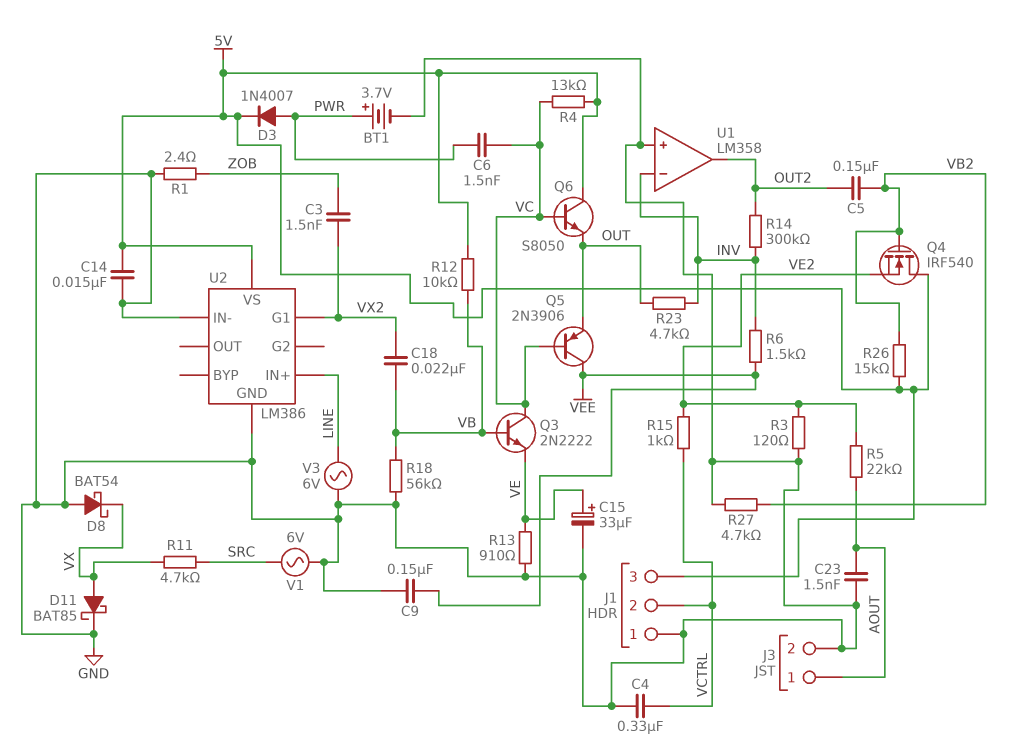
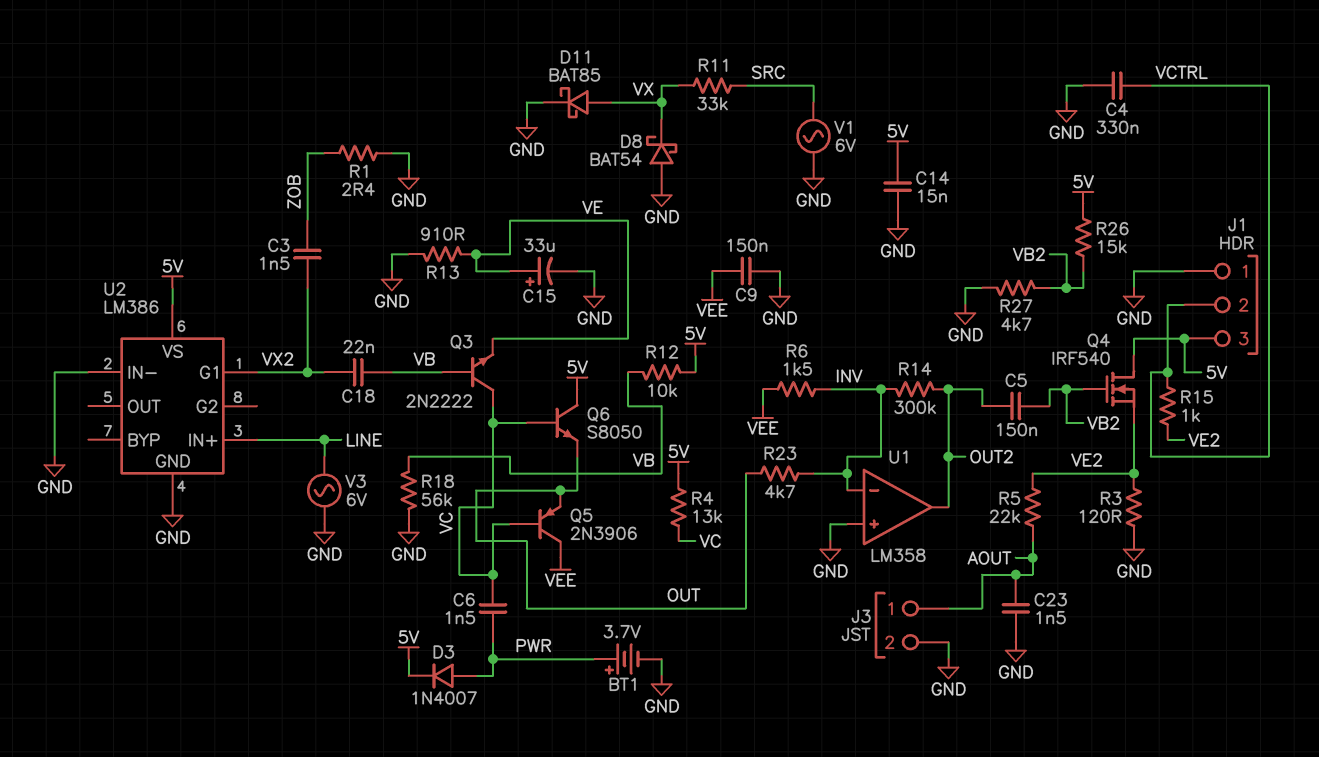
R11: 4.7k (SRC, VX) -> 33k (SRC, VX)

